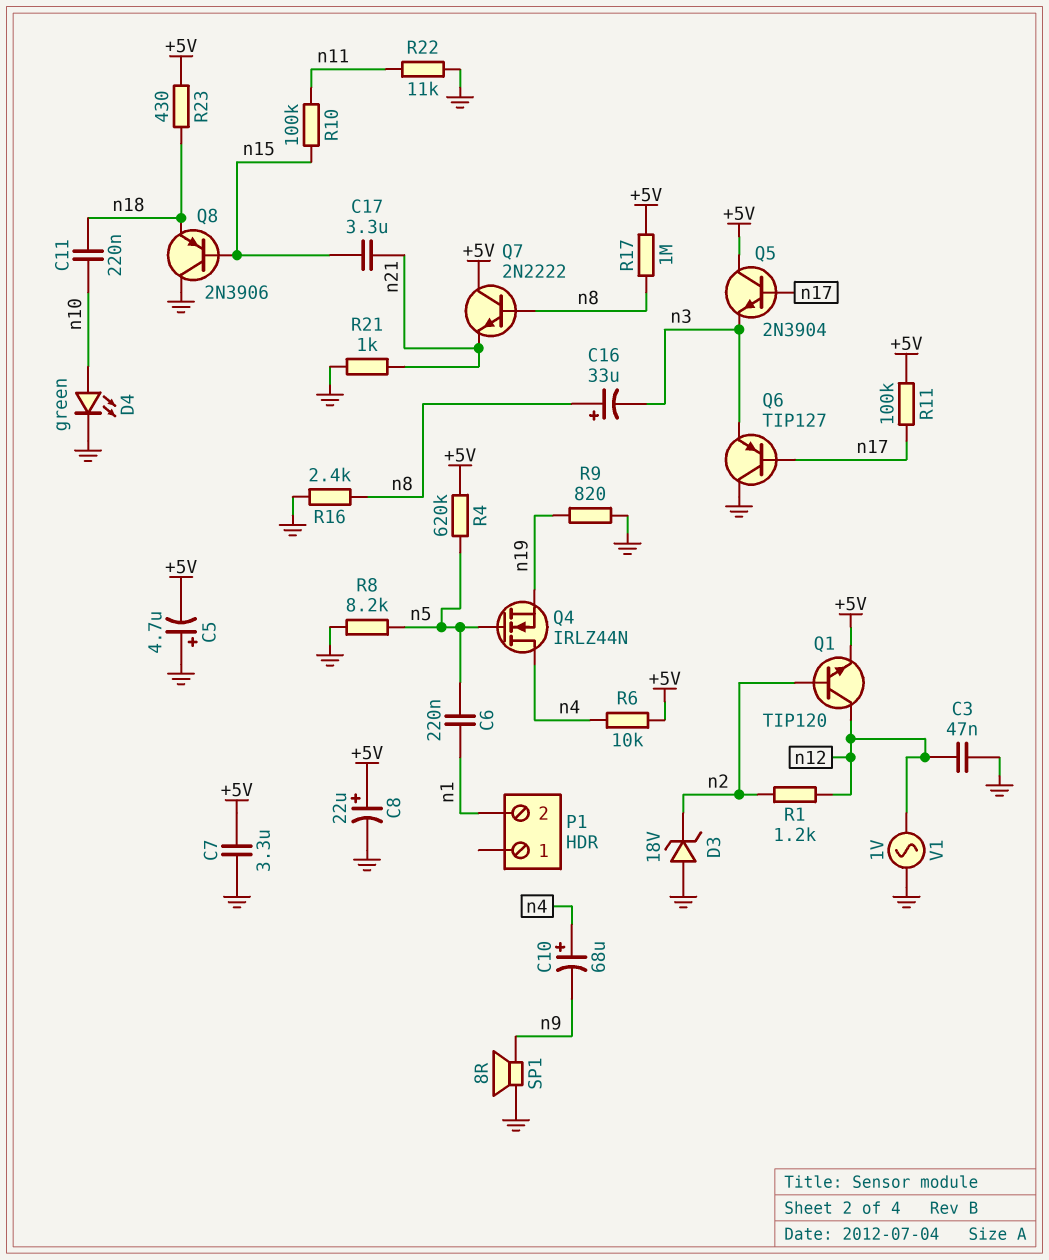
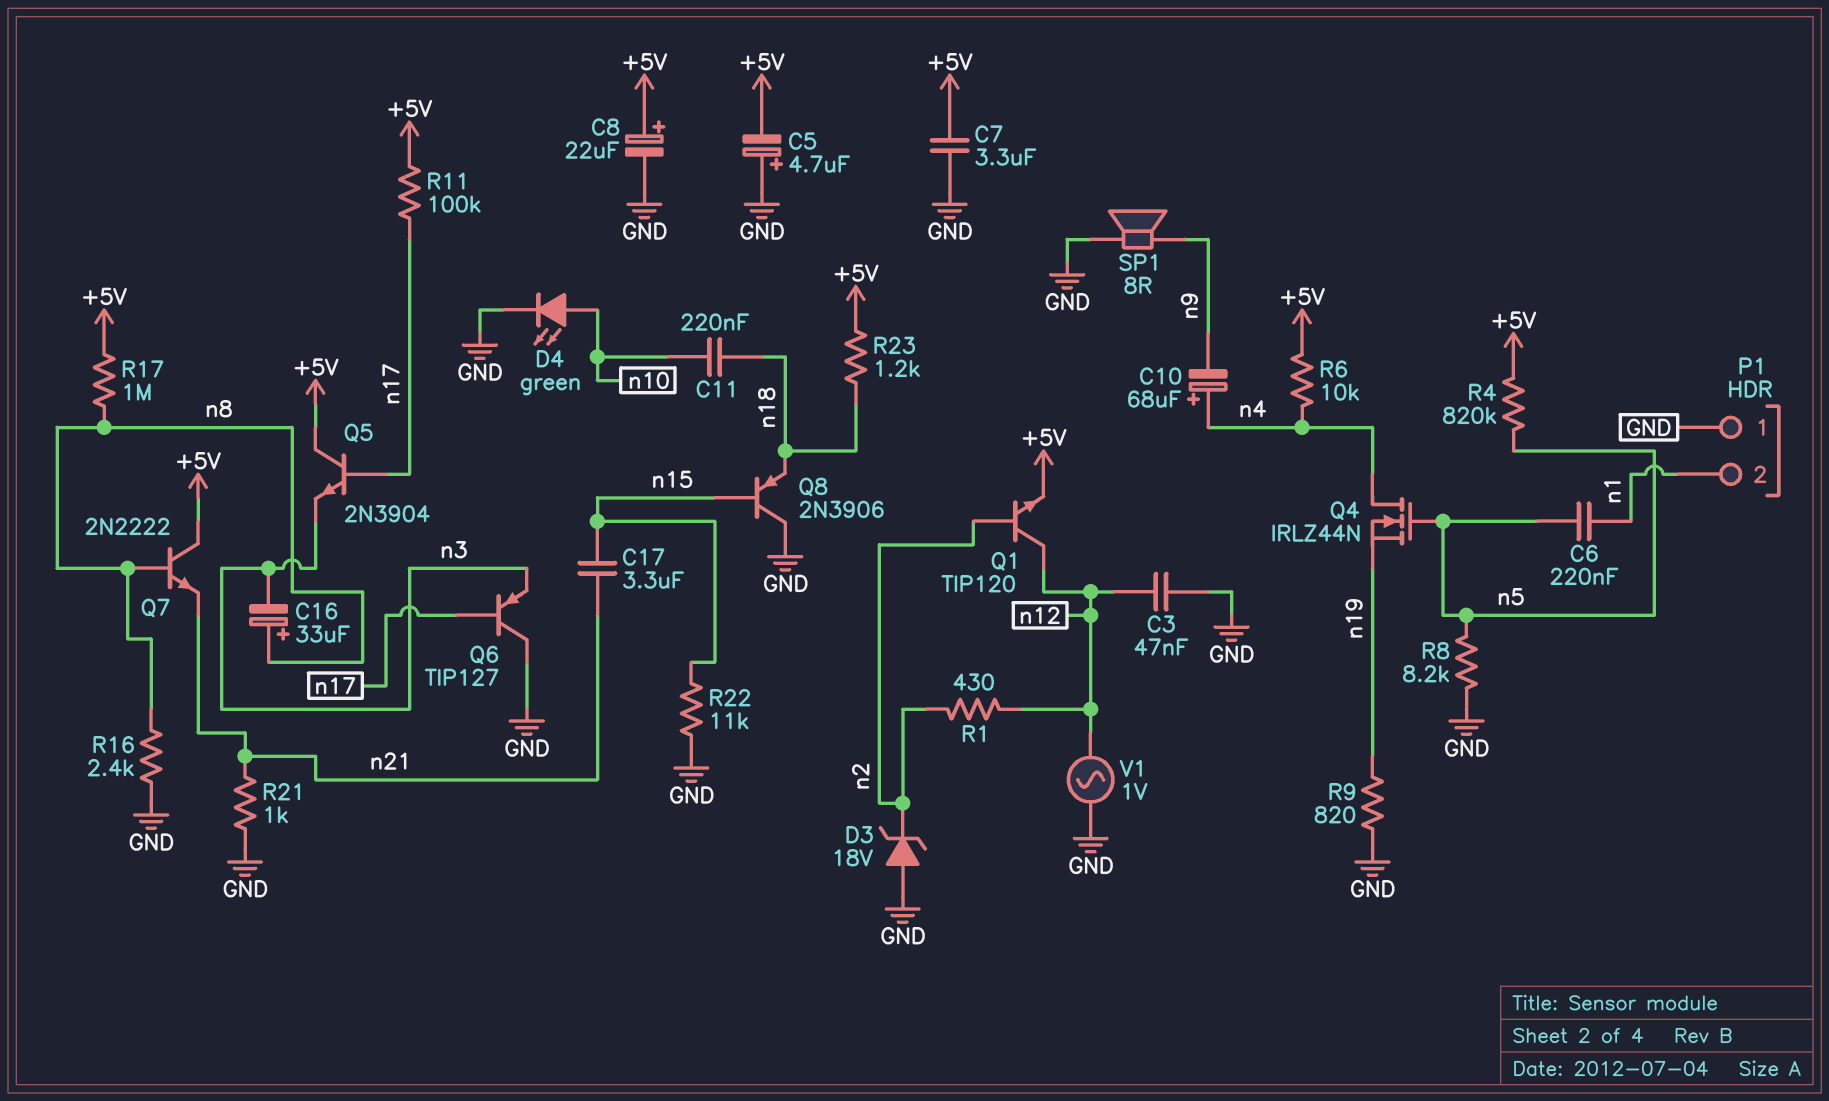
P1 pin 1: none -> GND
R1: 1.2k (n2, n12) -> 430 (n2, n12)
R4: 620k (+5V, n5) -> 820k (+5V, n5)
R10: 100k (n11, n15) -> none
R22: 11k (GND, n11) -> 11k (GND, n15)
R23: 430 (+5V, n18) -> 1.2k (+5V, n18)

